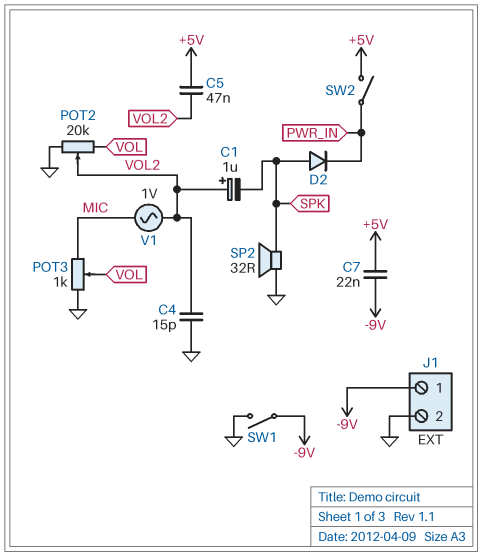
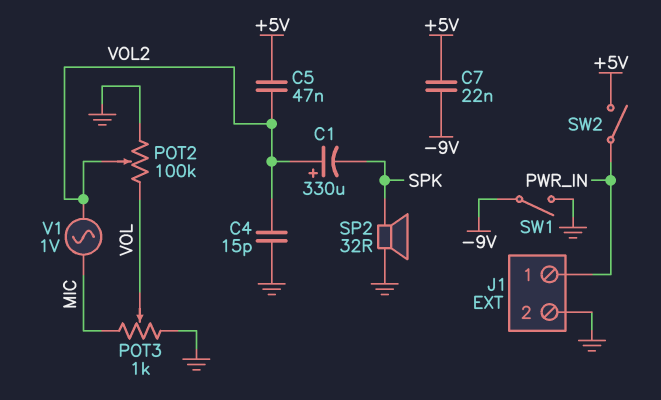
C1: 1uF (plus VOL2, minus SPK) -> 330uF (plus VOL2, minus SPK)
D2: diode (A SPK, K PWR_IN) -> none
J1 pin 1: -9V -> PWR_IN
POT2: 20k (GND, VOL, wiper VOL2) -> 100k (GND, VOL, wiper VOL2)

